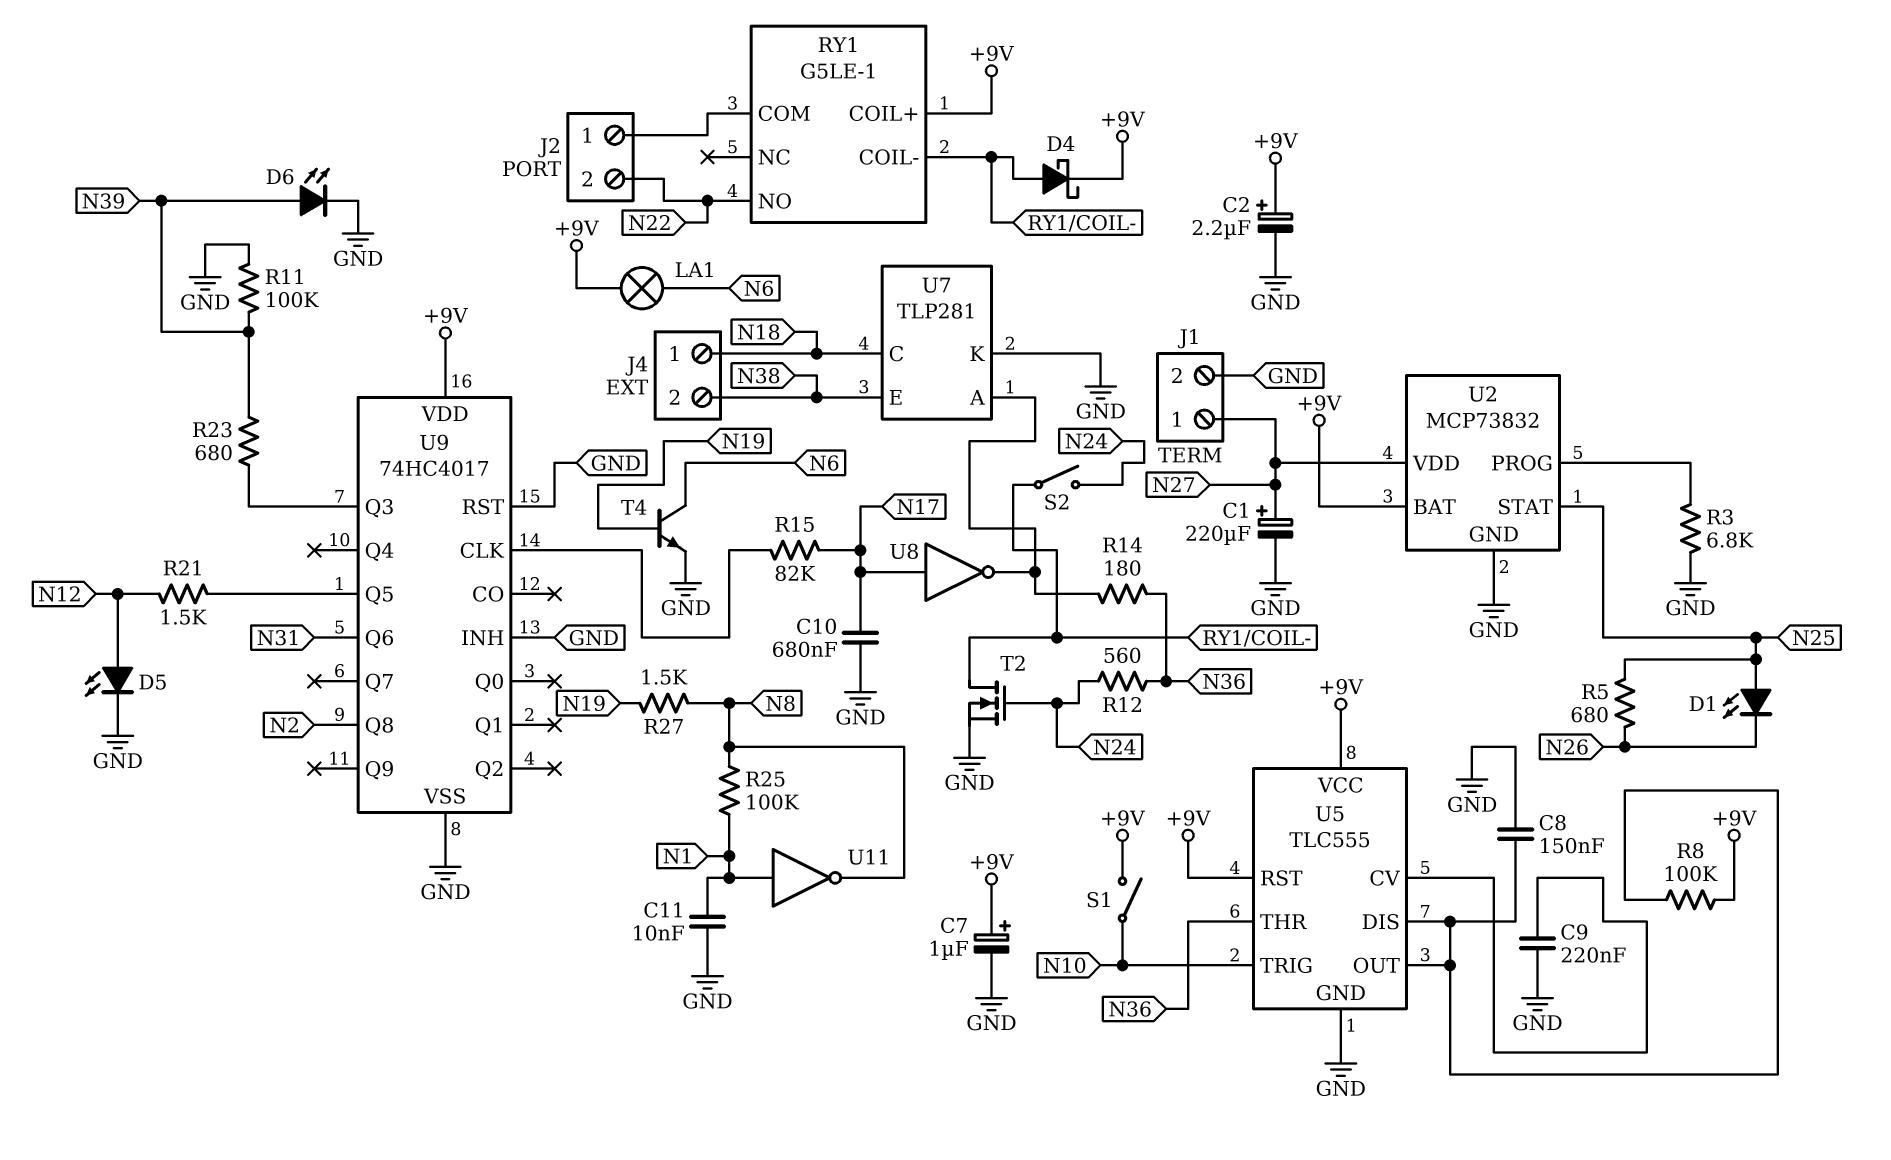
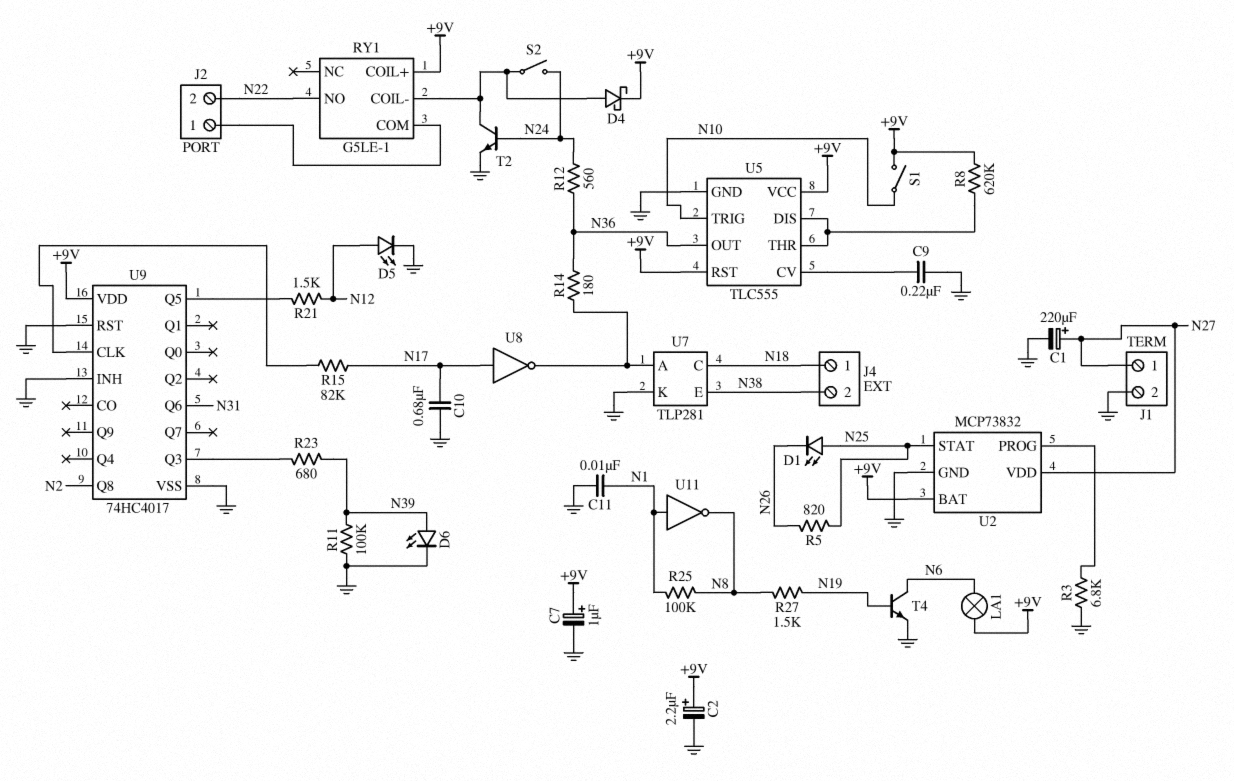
C8: 150nF (GND, U5/DIS) -> none
R5: 680 (N25, N26) -> 820 (N25, N26)
R8: 100k (+9V, U5/DIS) -> 620k (+9V, U5/DIS)
T2: NMOS (G N24, D RY1/COIL-, S GND) -> NPN (B N24, C RY1/COIL-, E GND)
U5 pin OUT: U5/DIS -> N36
U5 pin THR: N36 -> U5/DIS

